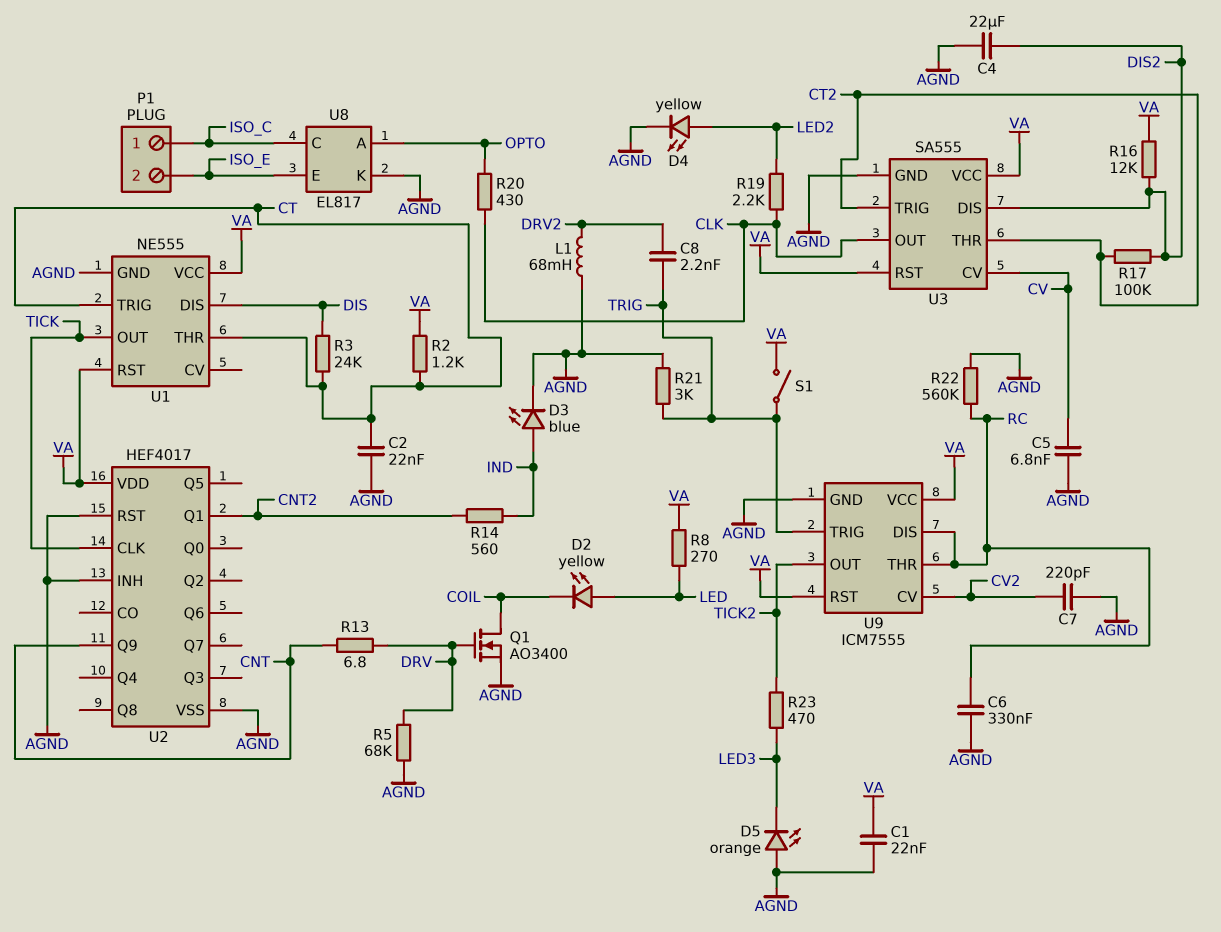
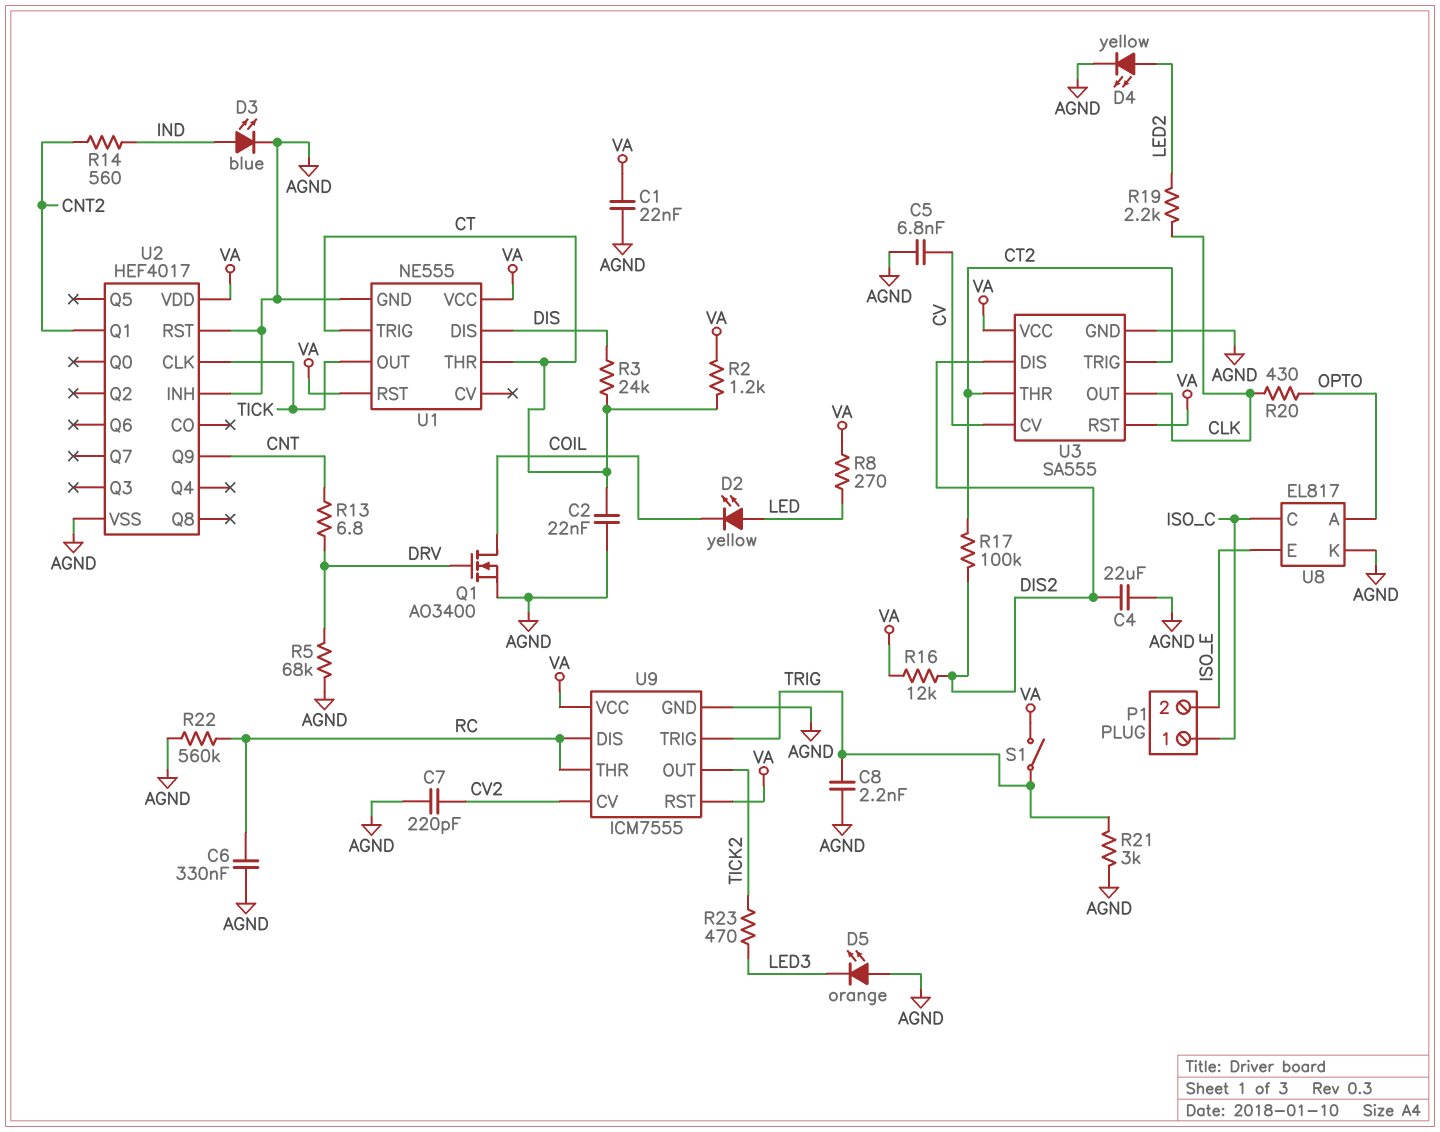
C8: 2.2nF (DRV2, TRIG) -> 2.2nF (AGND, TRIG)
L1: 68mH (AGND, DRV2) -> none

